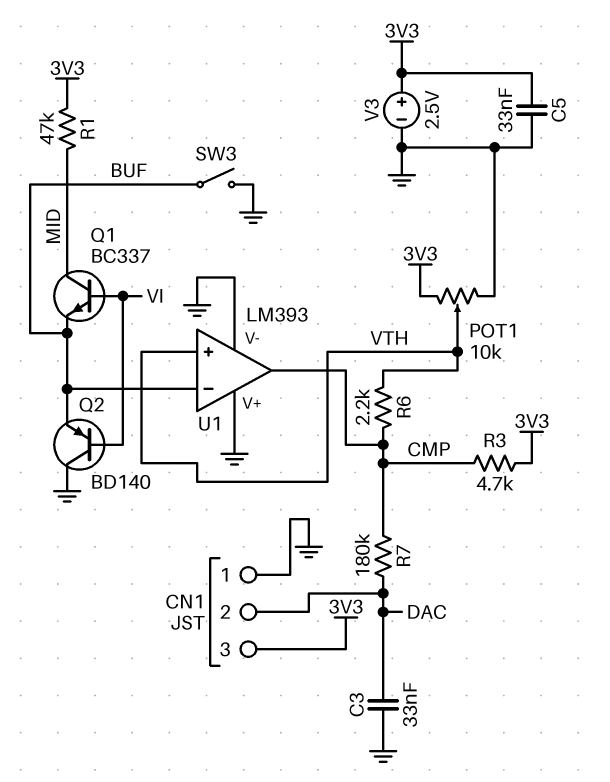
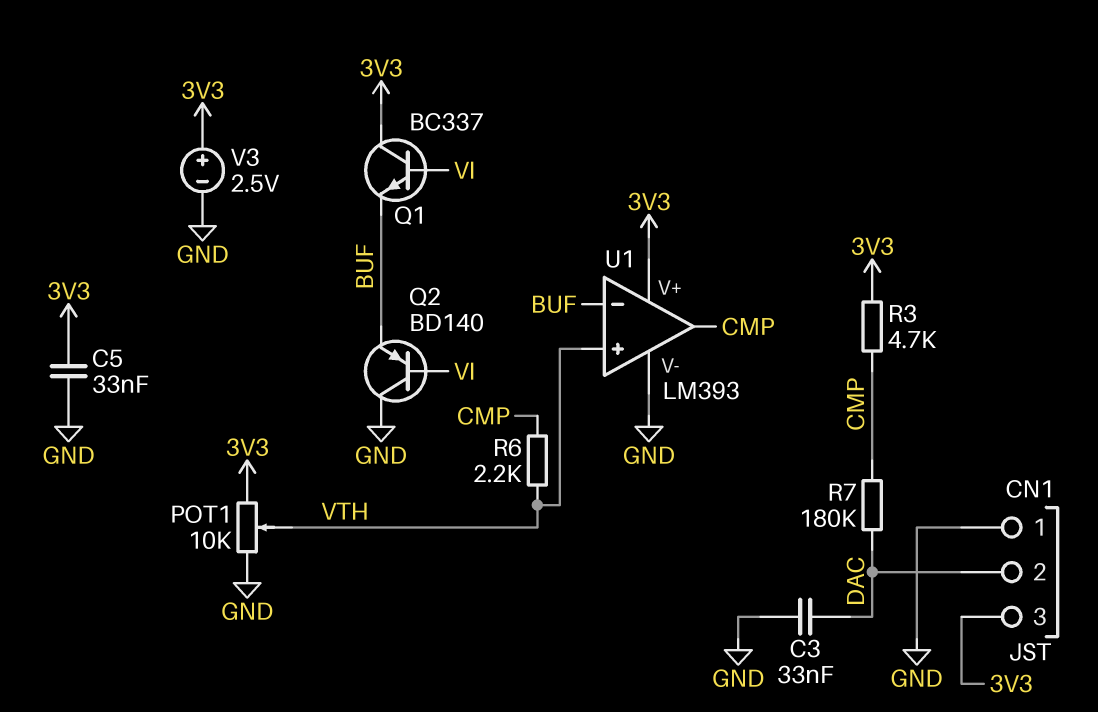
Q1: NPN BC337 (B VI, C MID, E BUF) -> NPN BC337 (B VI, C 3V3, E BUF)
R1: 47k (3V3, MID) -> none
SW3: switch (BUF, GND) -> none
U1 pin V+: GND -> 3V3

